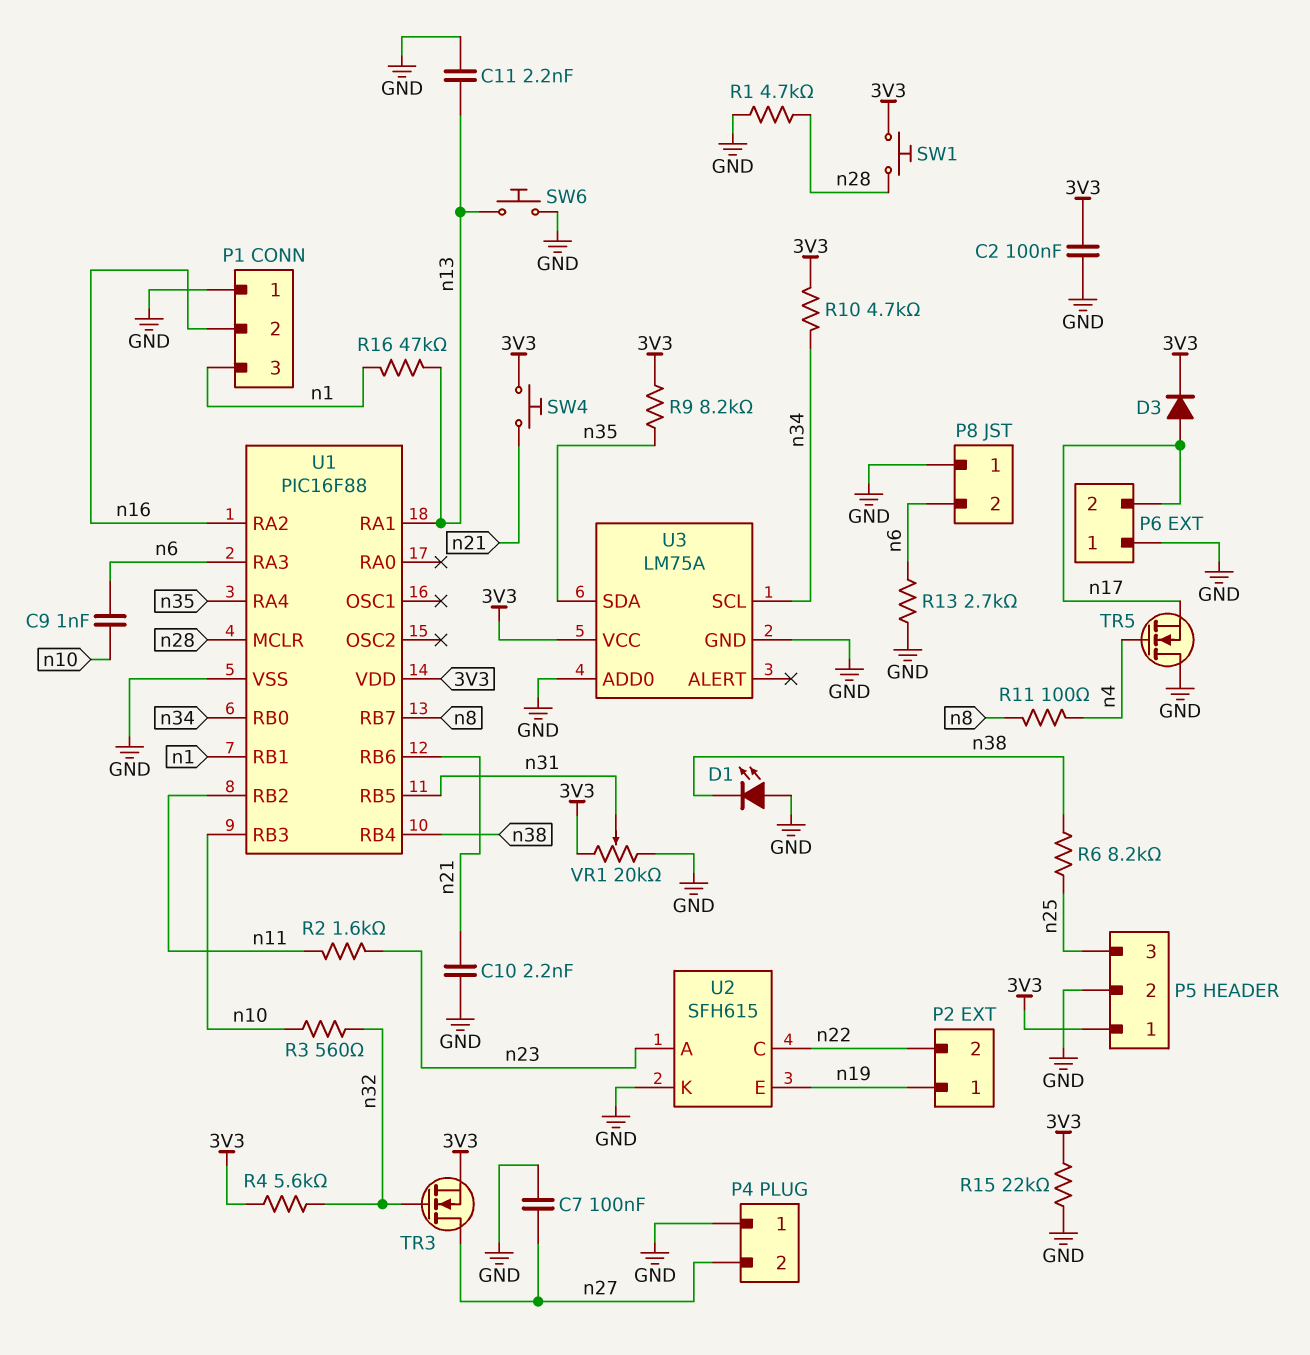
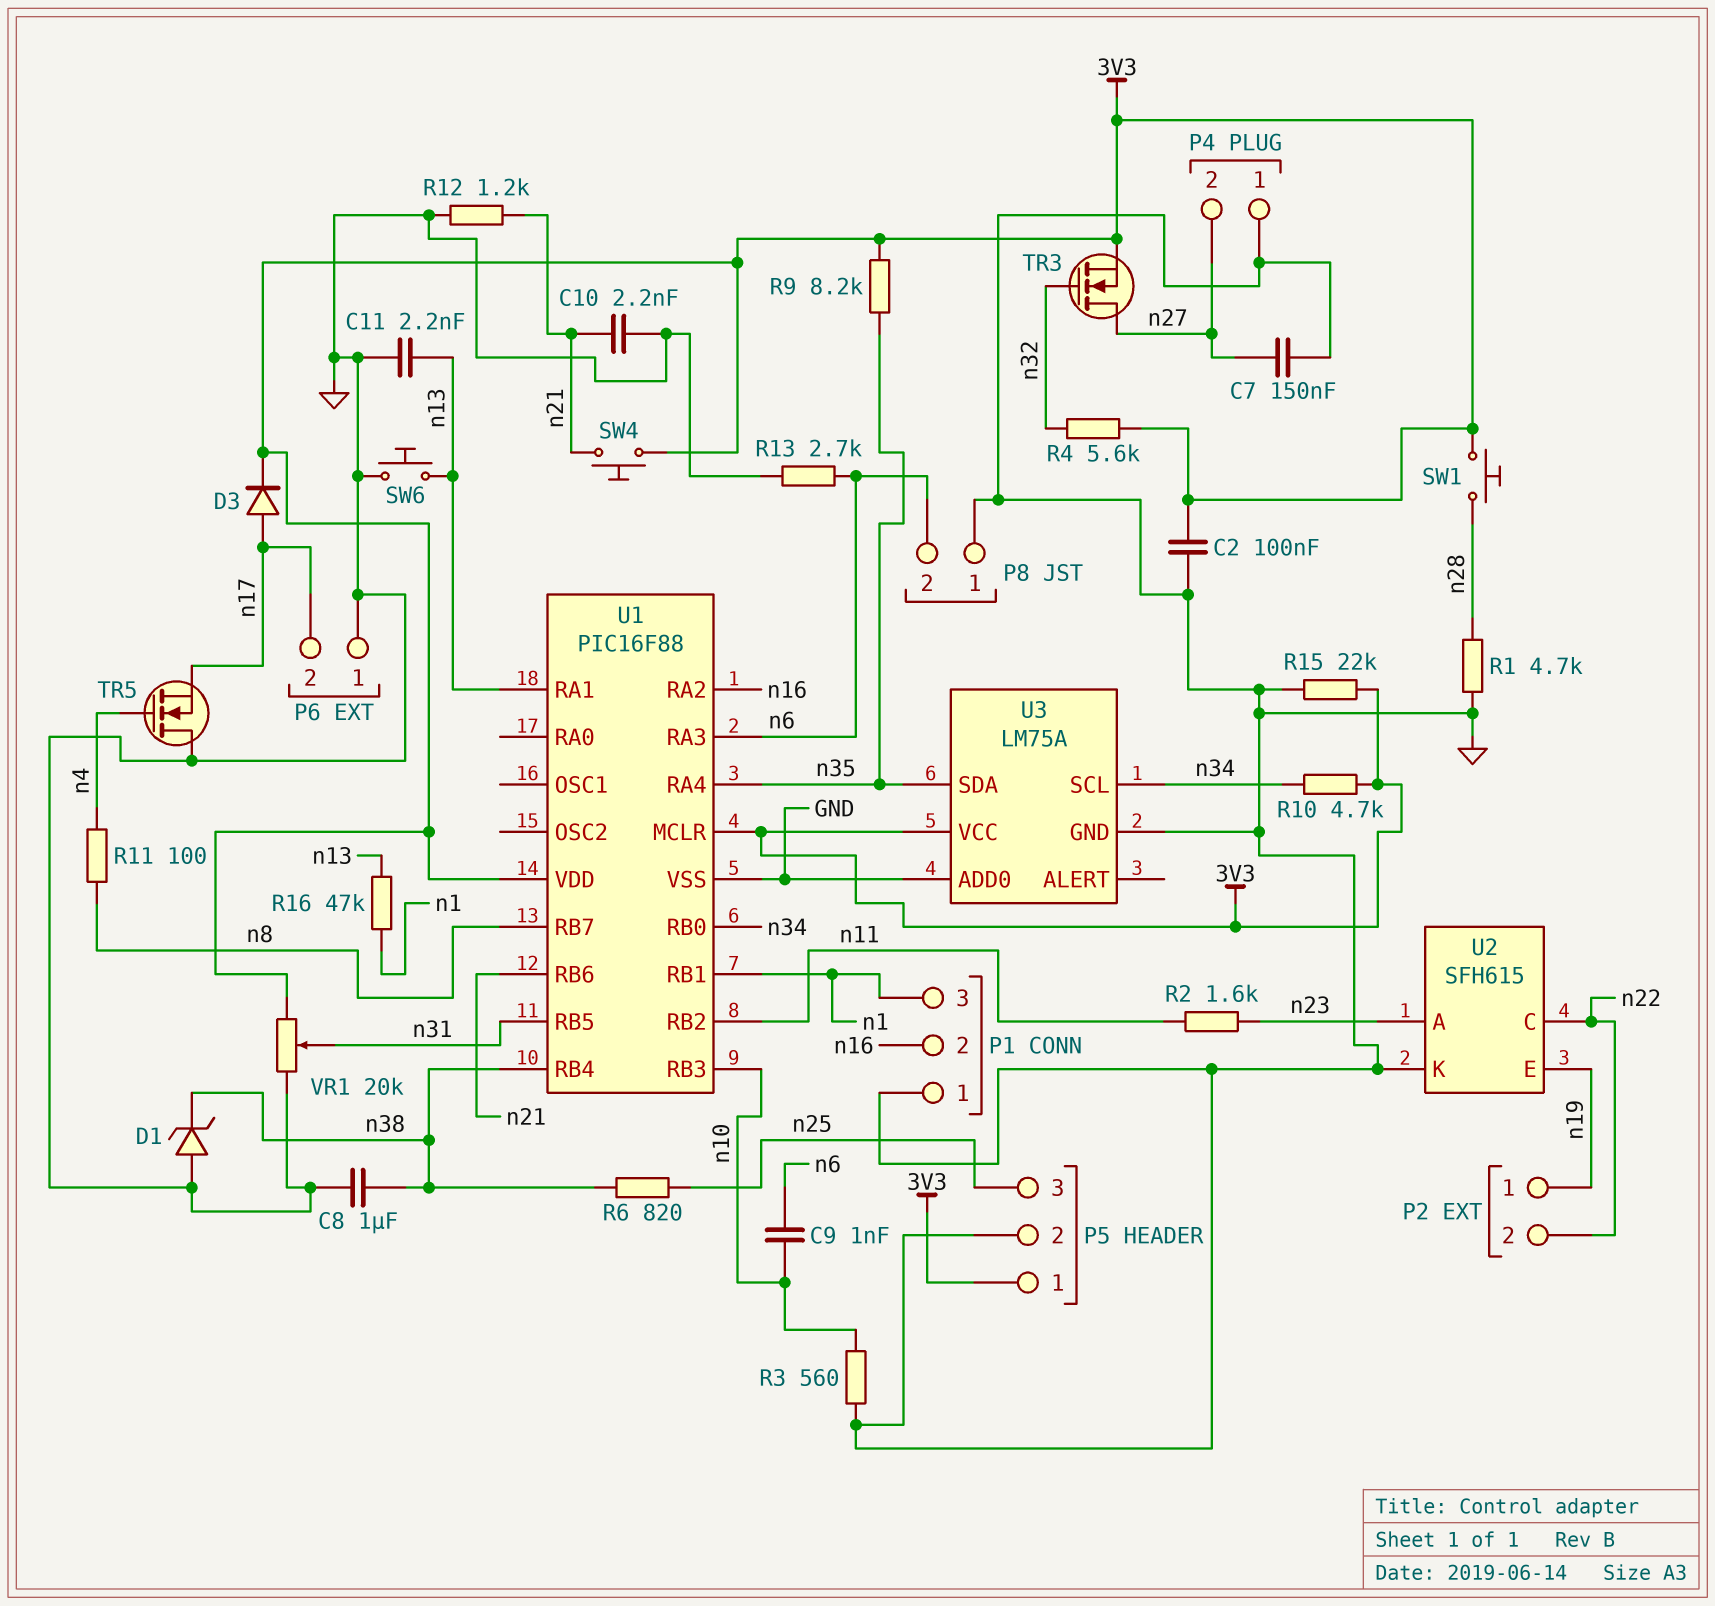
C7: 100nF (GND, n27) -> 150nF (GND, n27)
C8: none -> 1uF (GND, n38)
D1: LED (A GND, K n38) -> zener (A GND, K n38)
R3: 560 (n10, n32) -> 560 (GND, n10)
R6: 8.2k (n25, n38) -> 820 (n25, n38)
R12: none -> 1.2k (GND, n21)
U1 pin MCLR: n28 -> 3V3

